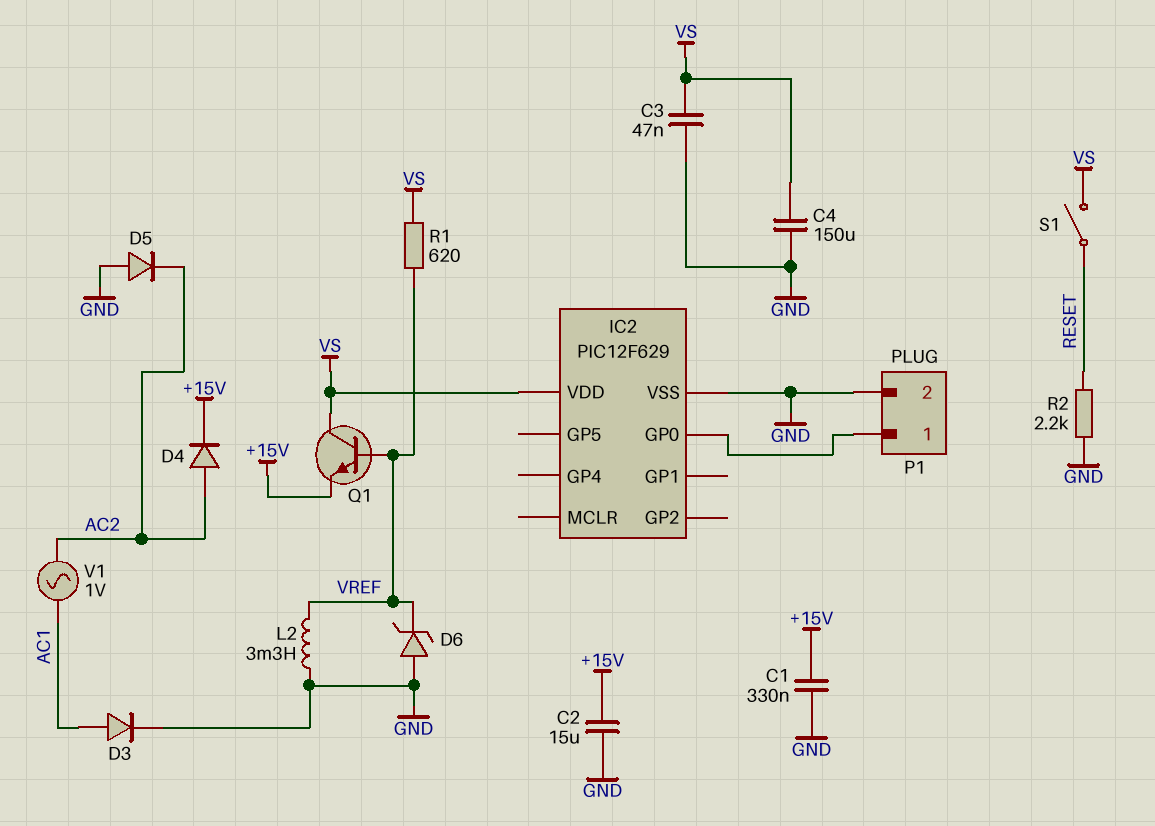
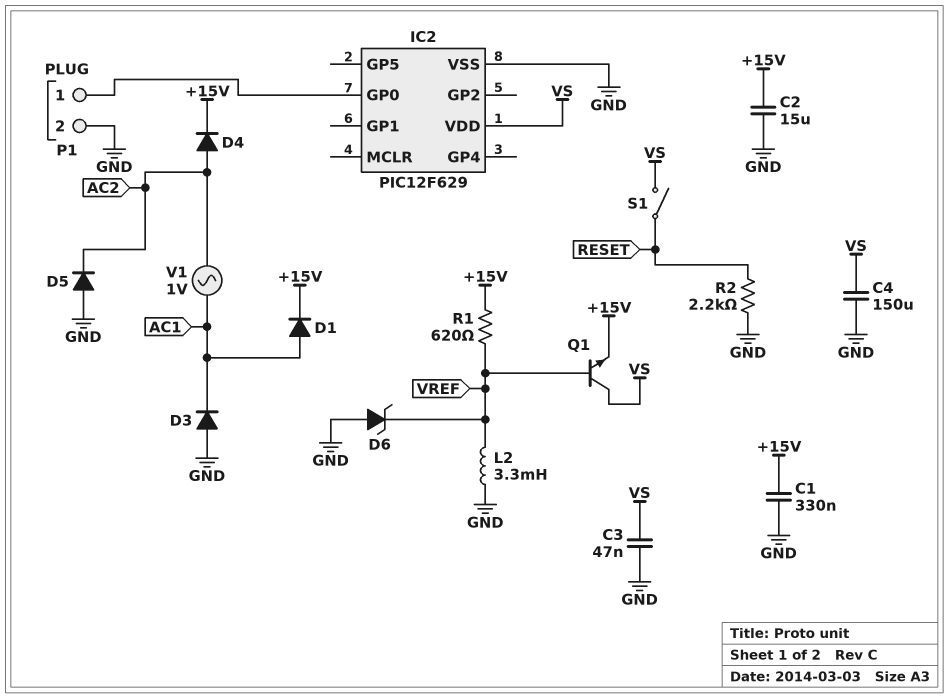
D1: none -> diode (A AC1, K +15V)
D3: diode (A AC1, K GND) -> diode (A GND, K AC1)
R1: 620 (VREF, VS) -> 620 (+15V, VREF)

